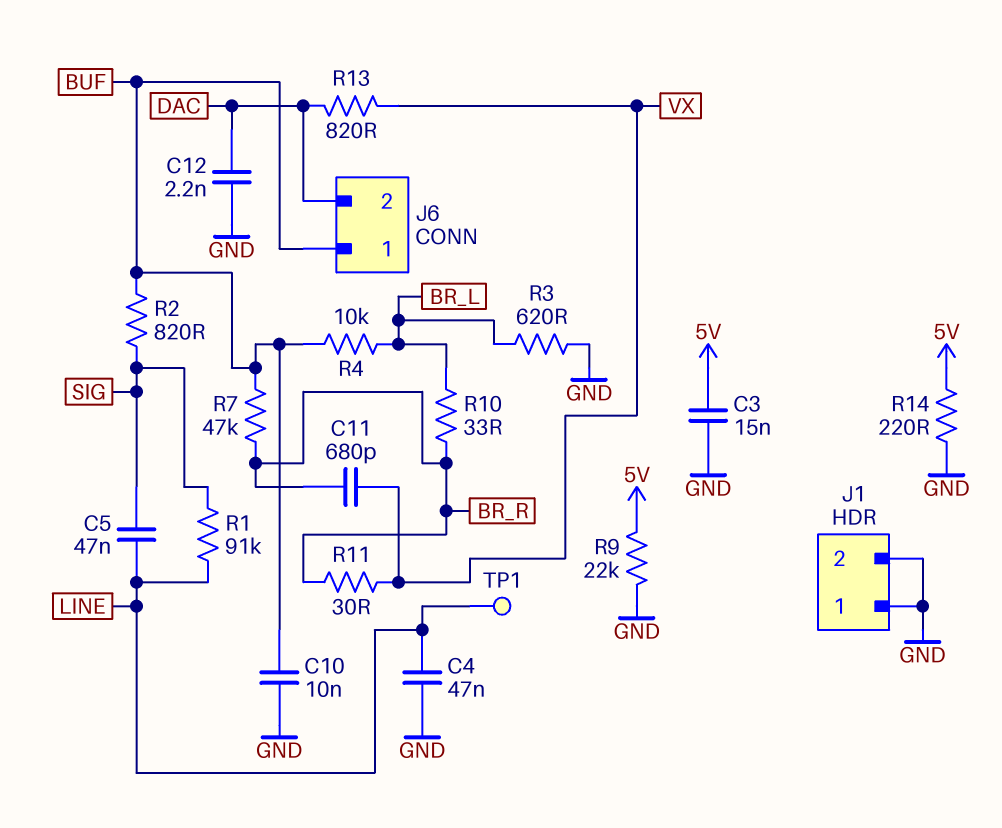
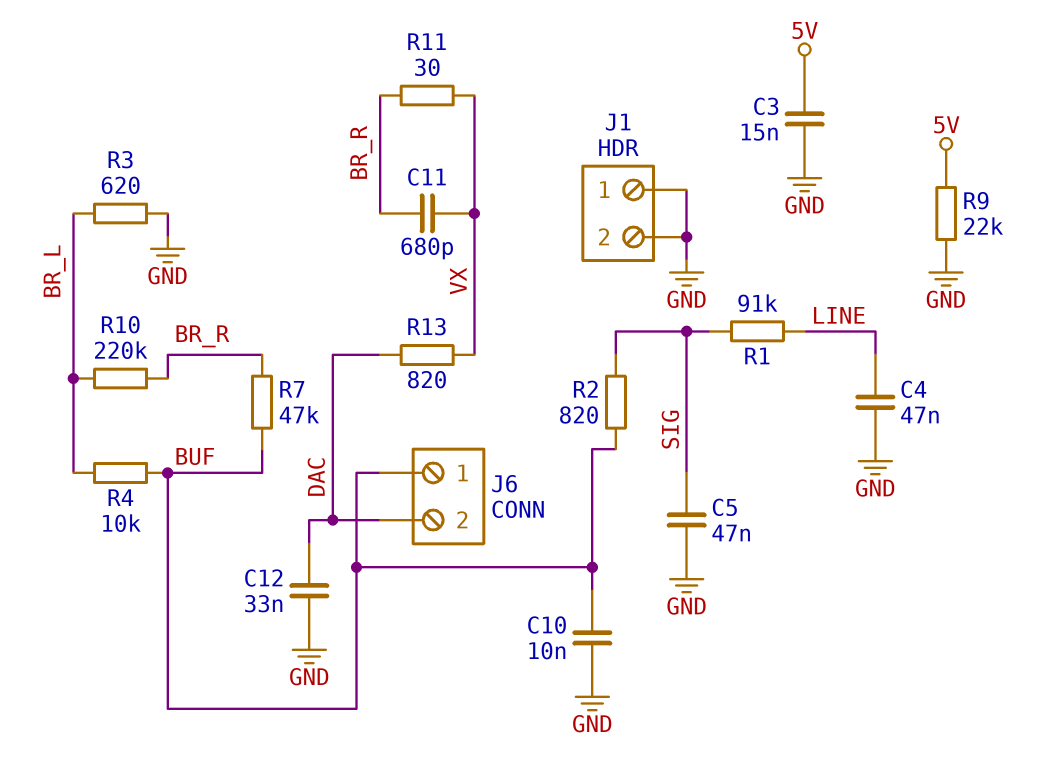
C5: 47nF (LINE, SIG) -> 47nF (GND, SIG)
C12: 2.2nF (DAC, GND) -> 33nF (DAC, GND)
R10: 33 (BR_L, BR_R) -> 220k (BR_L, BR_R)
R14: 220 (5V, GND) -> none
TP1: test point (LINE) -> none

